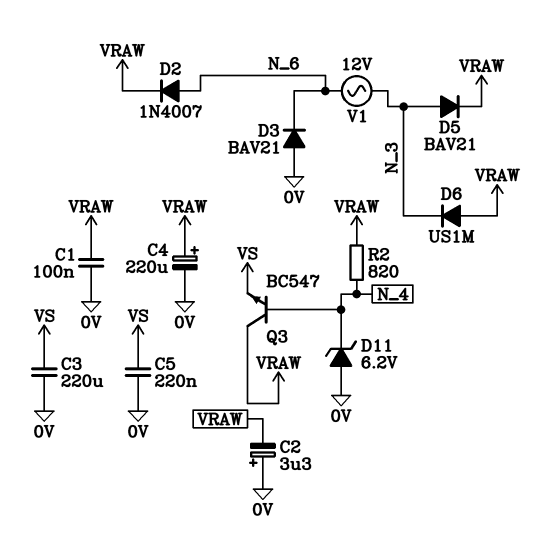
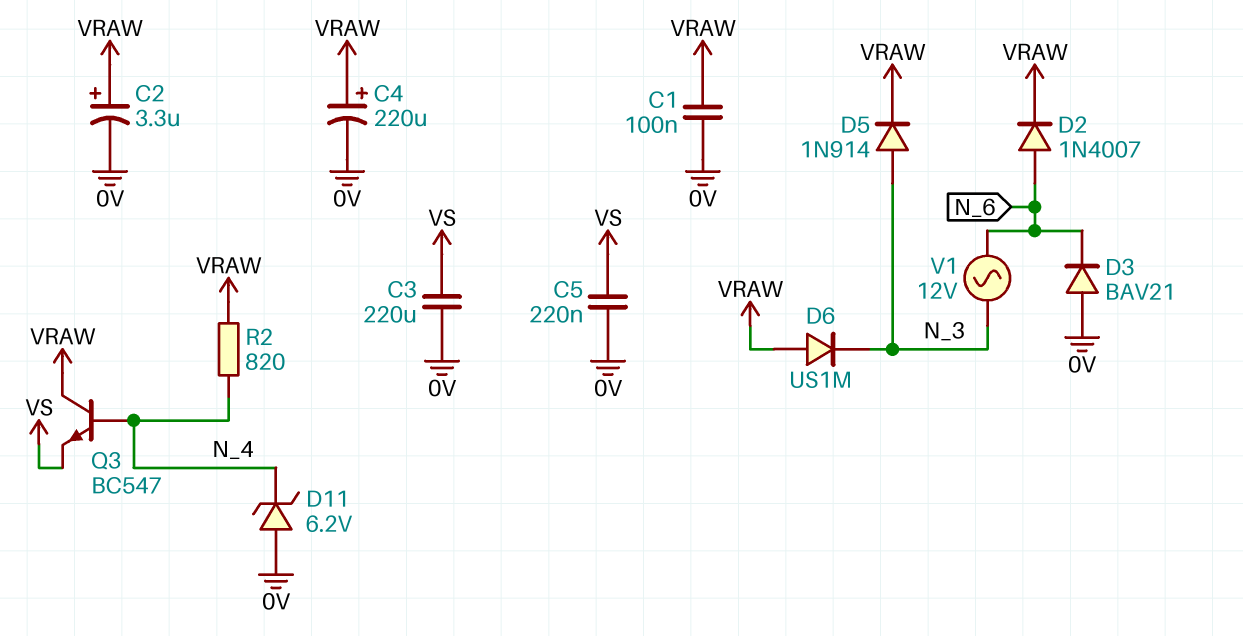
C2: 3.3uF (plus 0V, minus VRAW) -> 3.3uF (plus VRAW, minus 0V)
D5: diode BAV21 (A N_3, K VRAW) -> diode 1N914 (A N_3, K VRAW)

